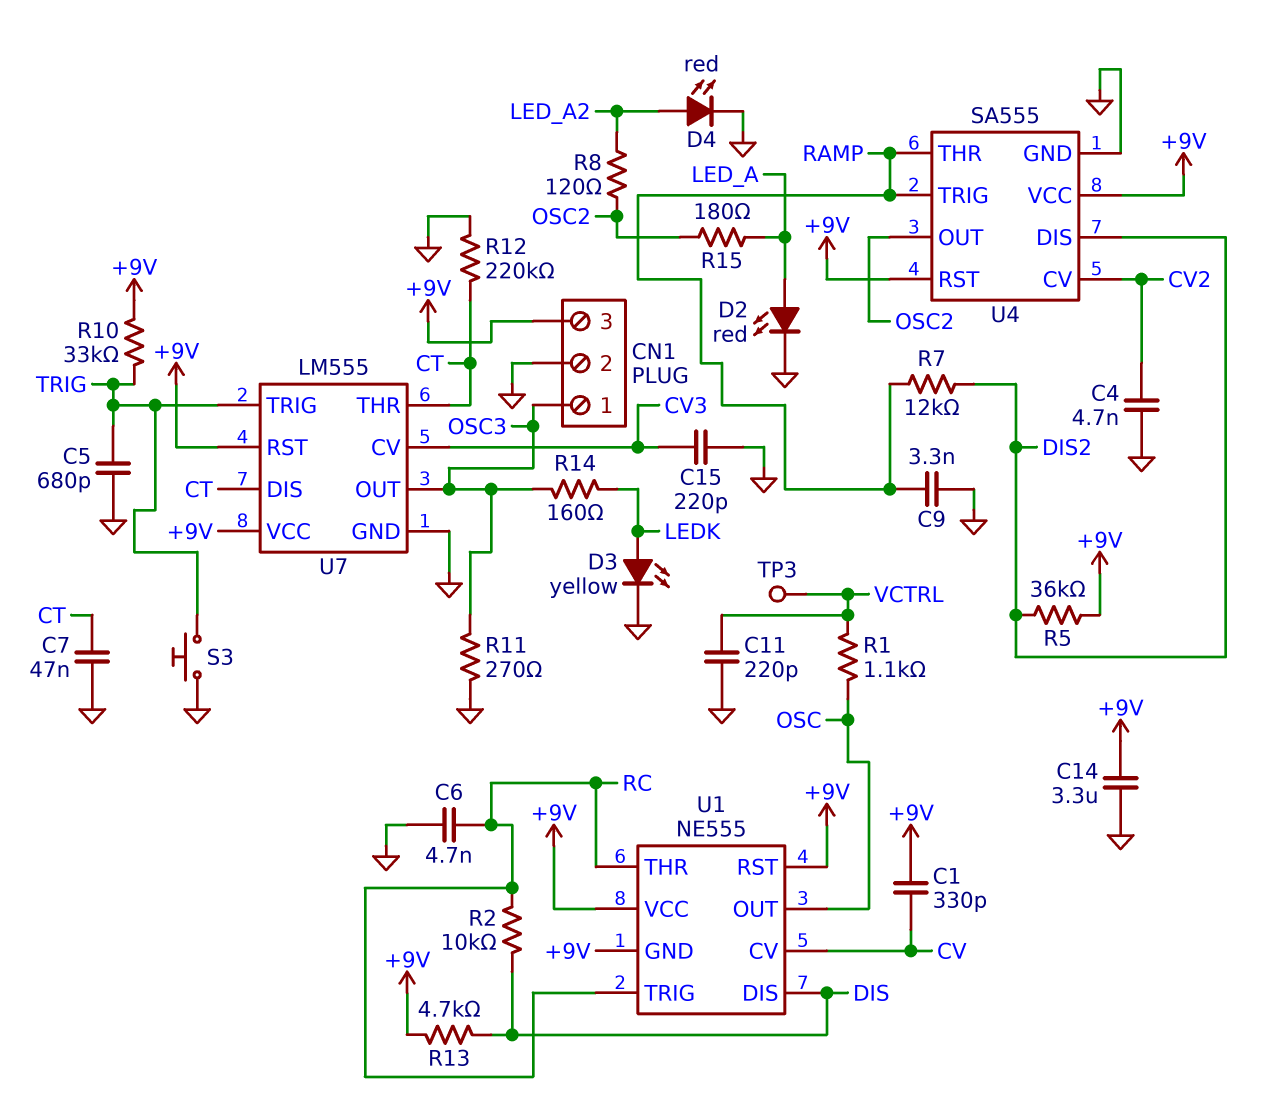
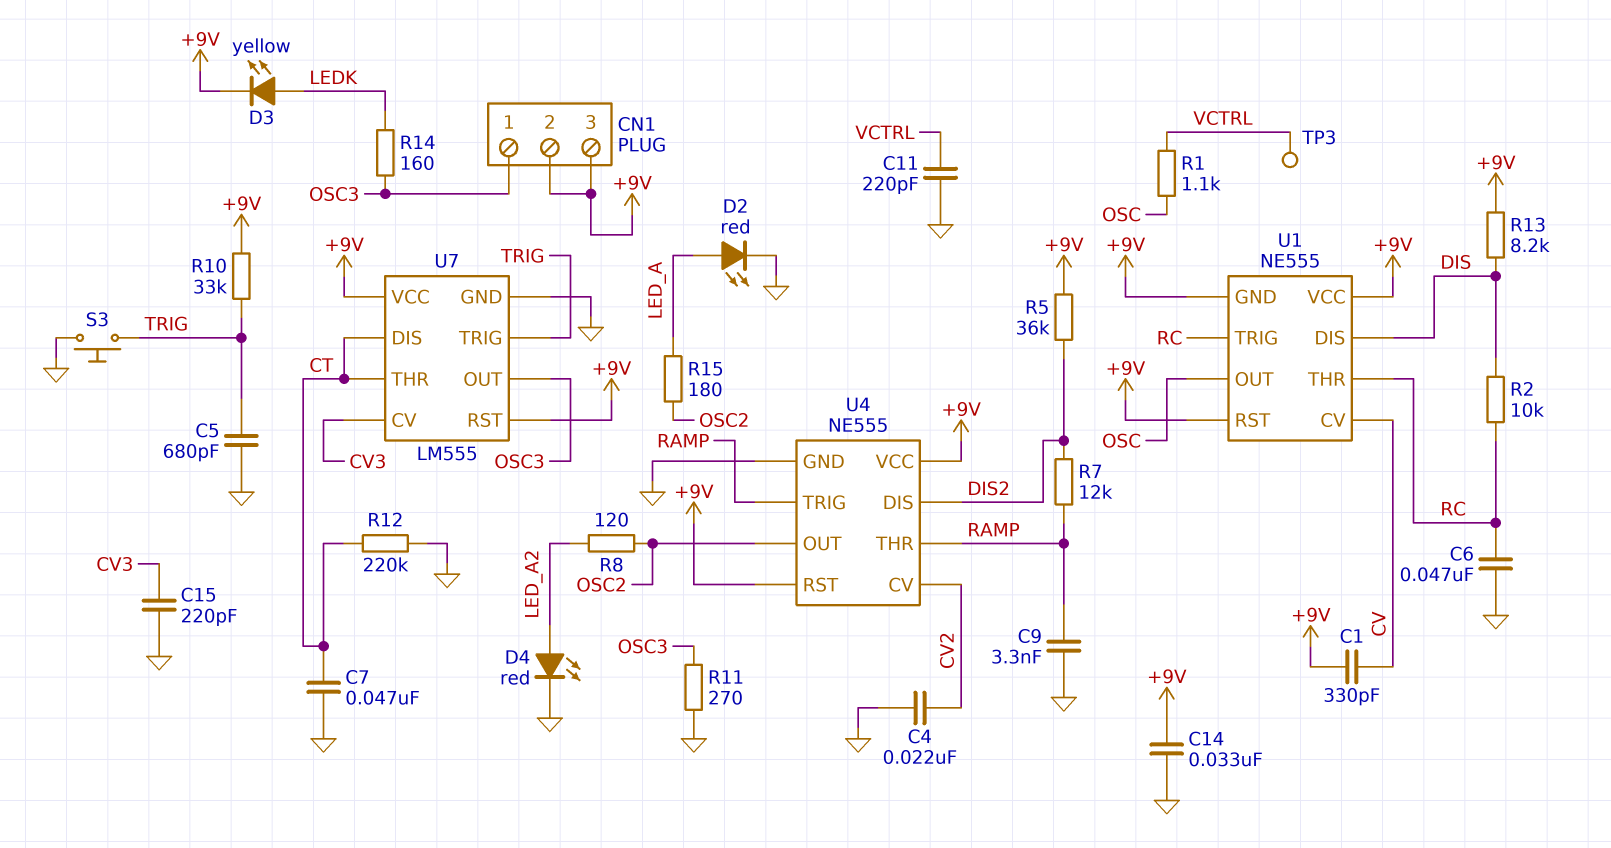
C4: 4.7nF (CV2, GND) -> 22nF (CV2, GND)
C6: 4.7nF (GND, RC) -> 47nF (GND, RC)
C14: 3.3uF (+9V, GND) -> 33nF (+9V, GND)
CN1 pin 2: GND -> +9V
D3: LED yellow (A LEDK, K GND) -> LED yellow (A LEDK, K +9V)
R13: 4.7k (+9V, DIS) -> 8.2k (+9V, DIS)
U4: SA555 -> NE555

